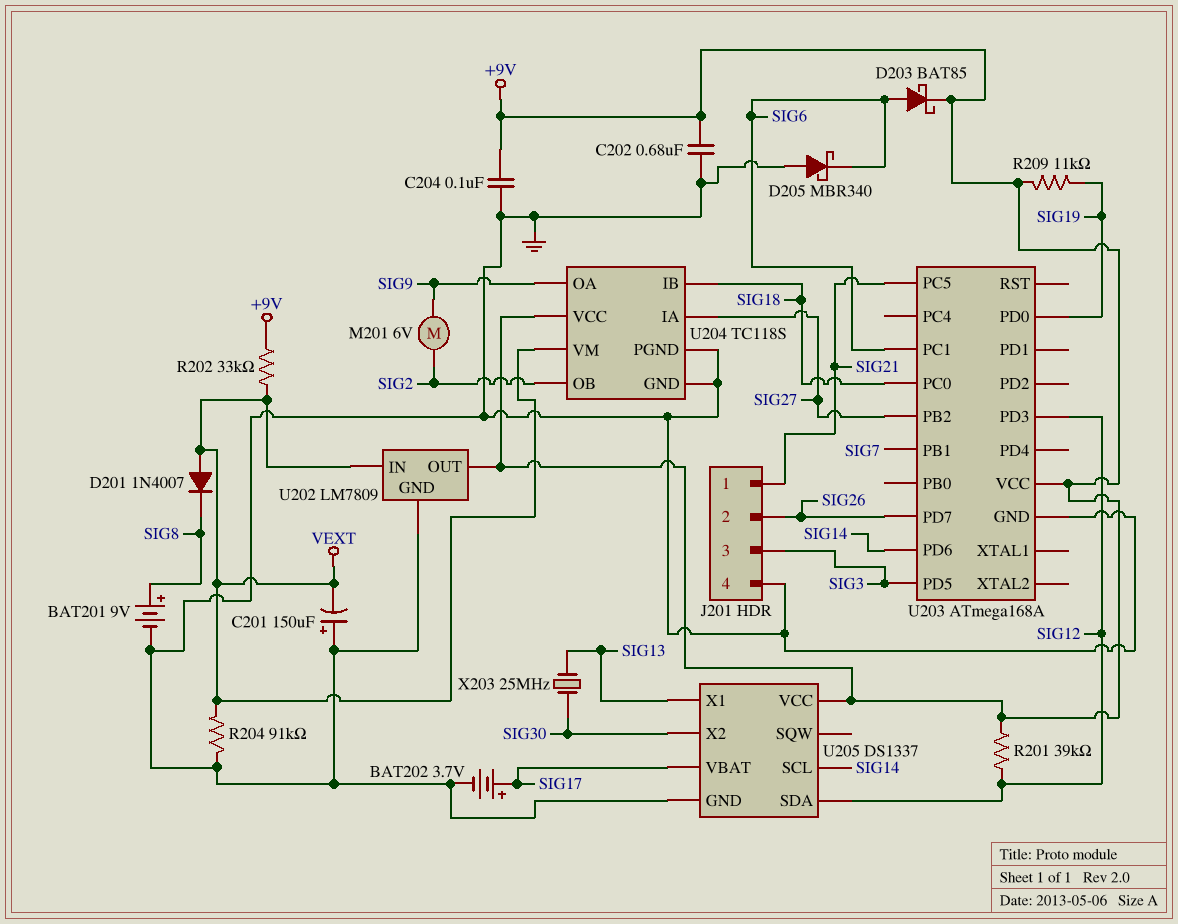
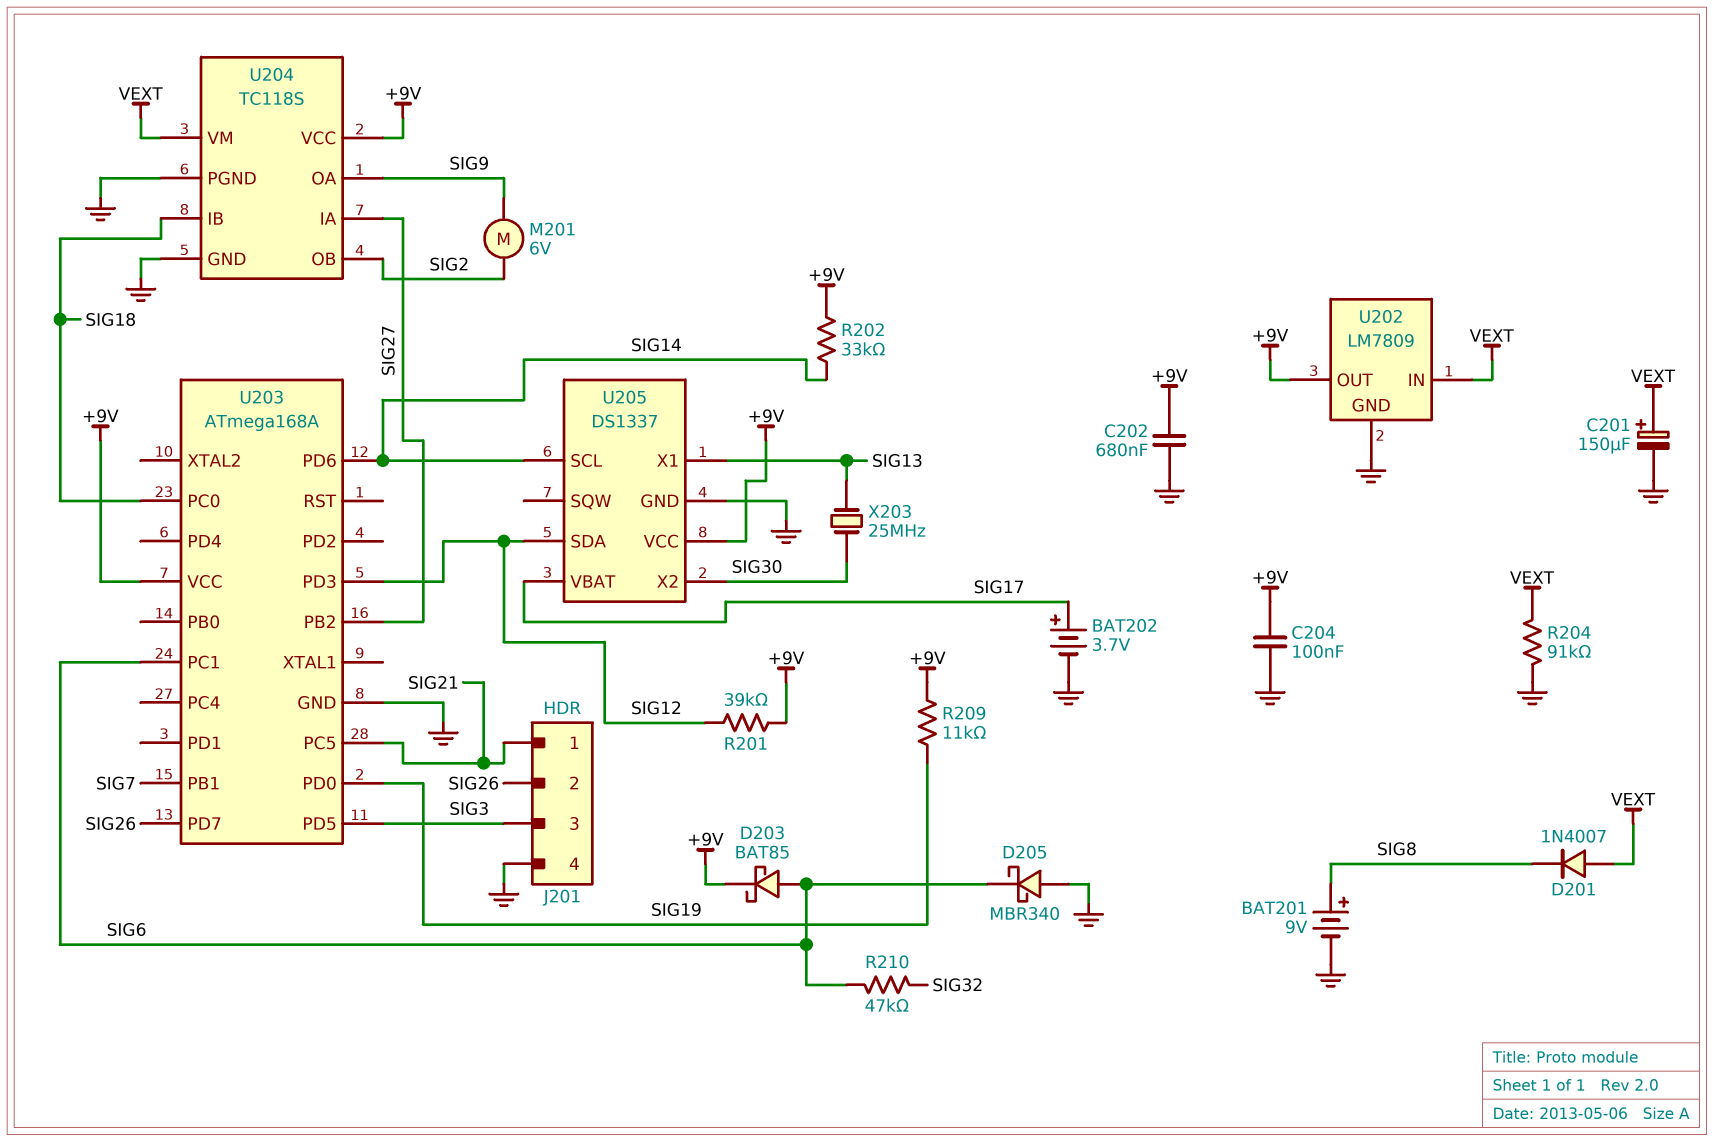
C201: 150uF (plus GND, minus VEXT) -> 150uF (plus VEXT, minus GND)
R202: 33k (+9V, VEXT) -> 33k (+9V, SIG14)
R210: none -> 47k (SIG6, SIG32)

